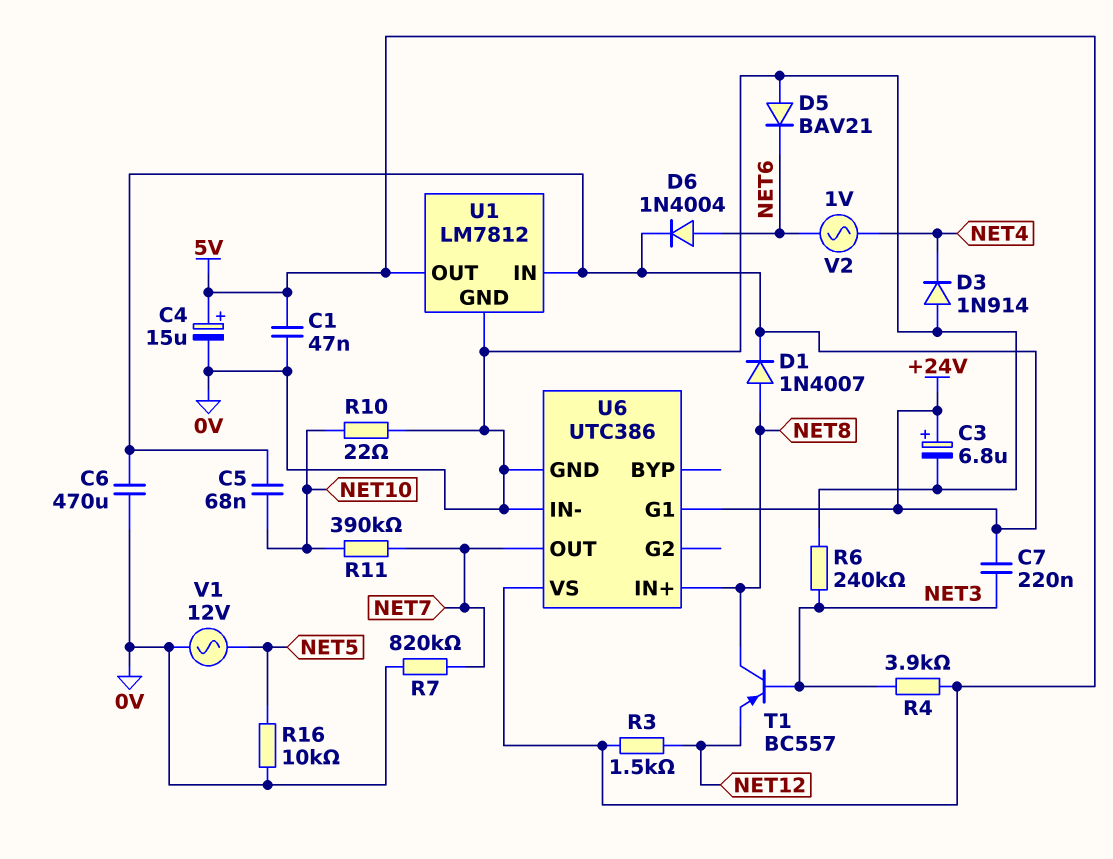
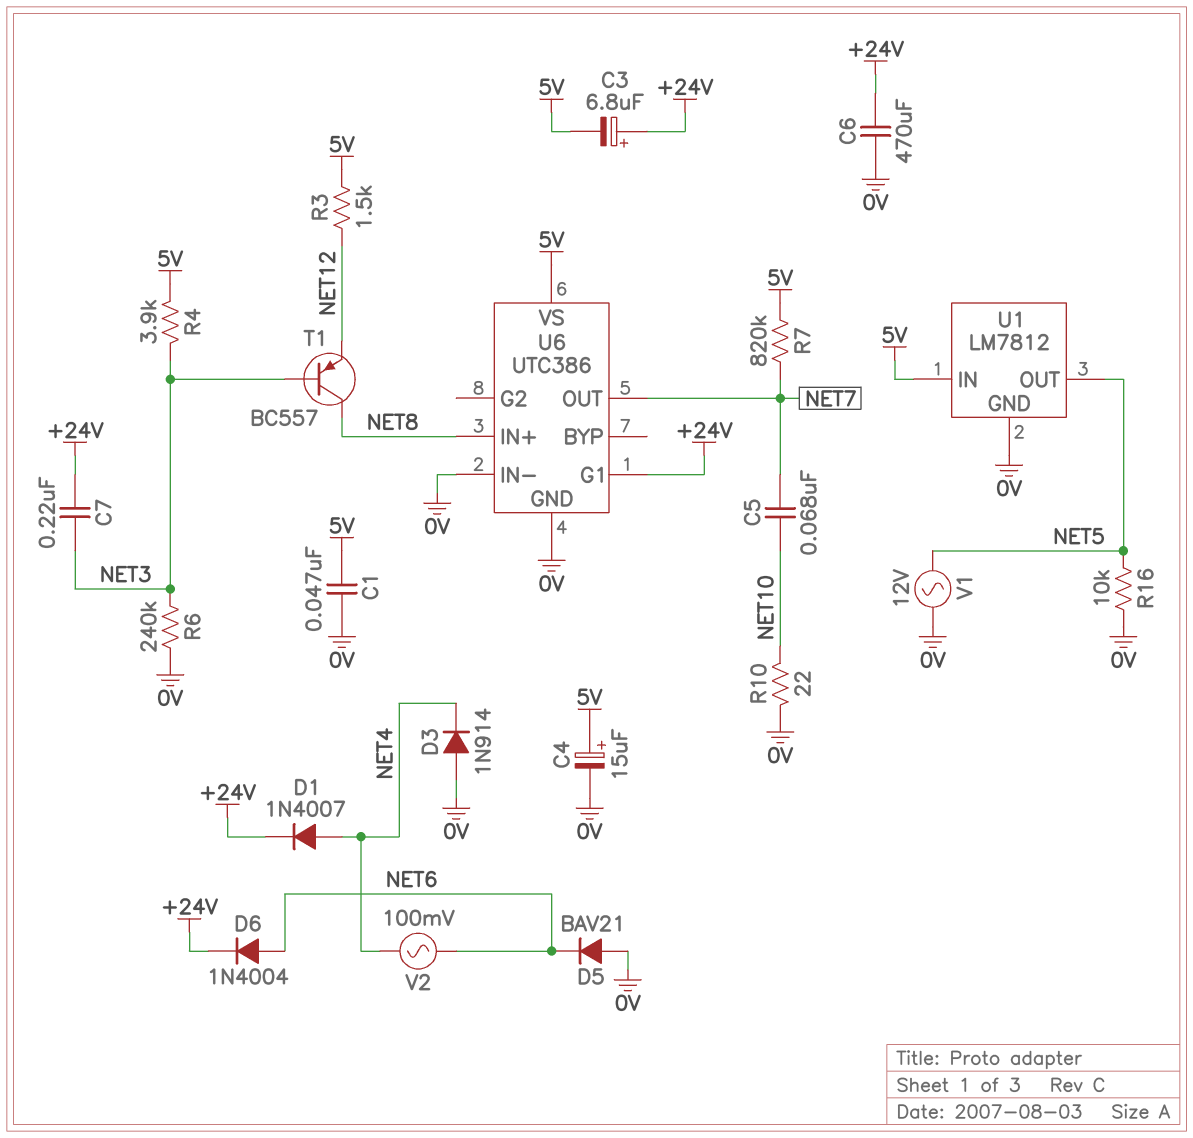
C3: 6.8uF (plus +24V, minus 0V) -> 6.8uF (plus +24V, minus 5V)
C5: 68nF (+24V, NET10) -> 68nF (NET7, NET10)
D1: diode 1N4007 (A NET8, K +24V) -> diode 1N4007 (A NET4, K +24V)
R7: 820k (0V, NET7) -> 820k (5V, NET7)
R11: 390k (NET7, NET10) -> none
U1 pin IN: +24V -> 5V
U1 pin OUT: 5V -> NET5
V2: AC 1V (NET4, NET6) -> AC 100mV (NET4, NET6)

